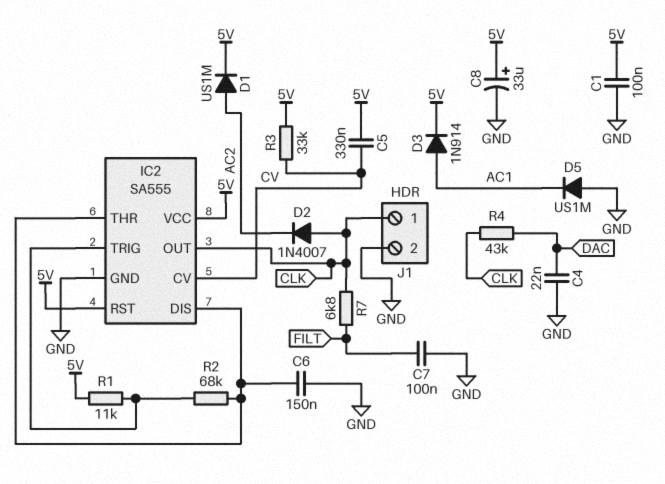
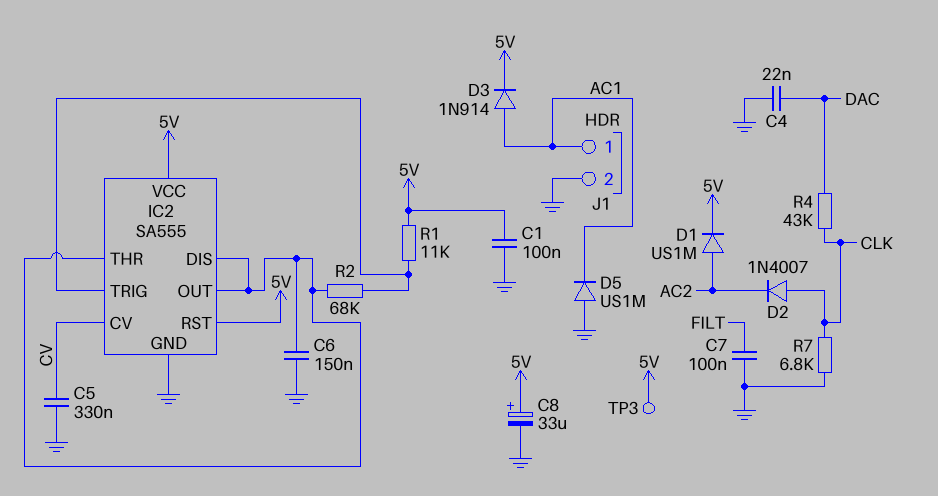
C5: 330nF (5V, CV) -> 330nF (CV, GND)
IC2 pin OUT: CLK -> IC2/DIS
J1 pin 1: CLK -> AC1
R3: 33k (5V, CV) -> none
R7: 6.8k (CLK, FILT) -> 6.8k (CLK, GND)
TP3: none -> test point (5V)

